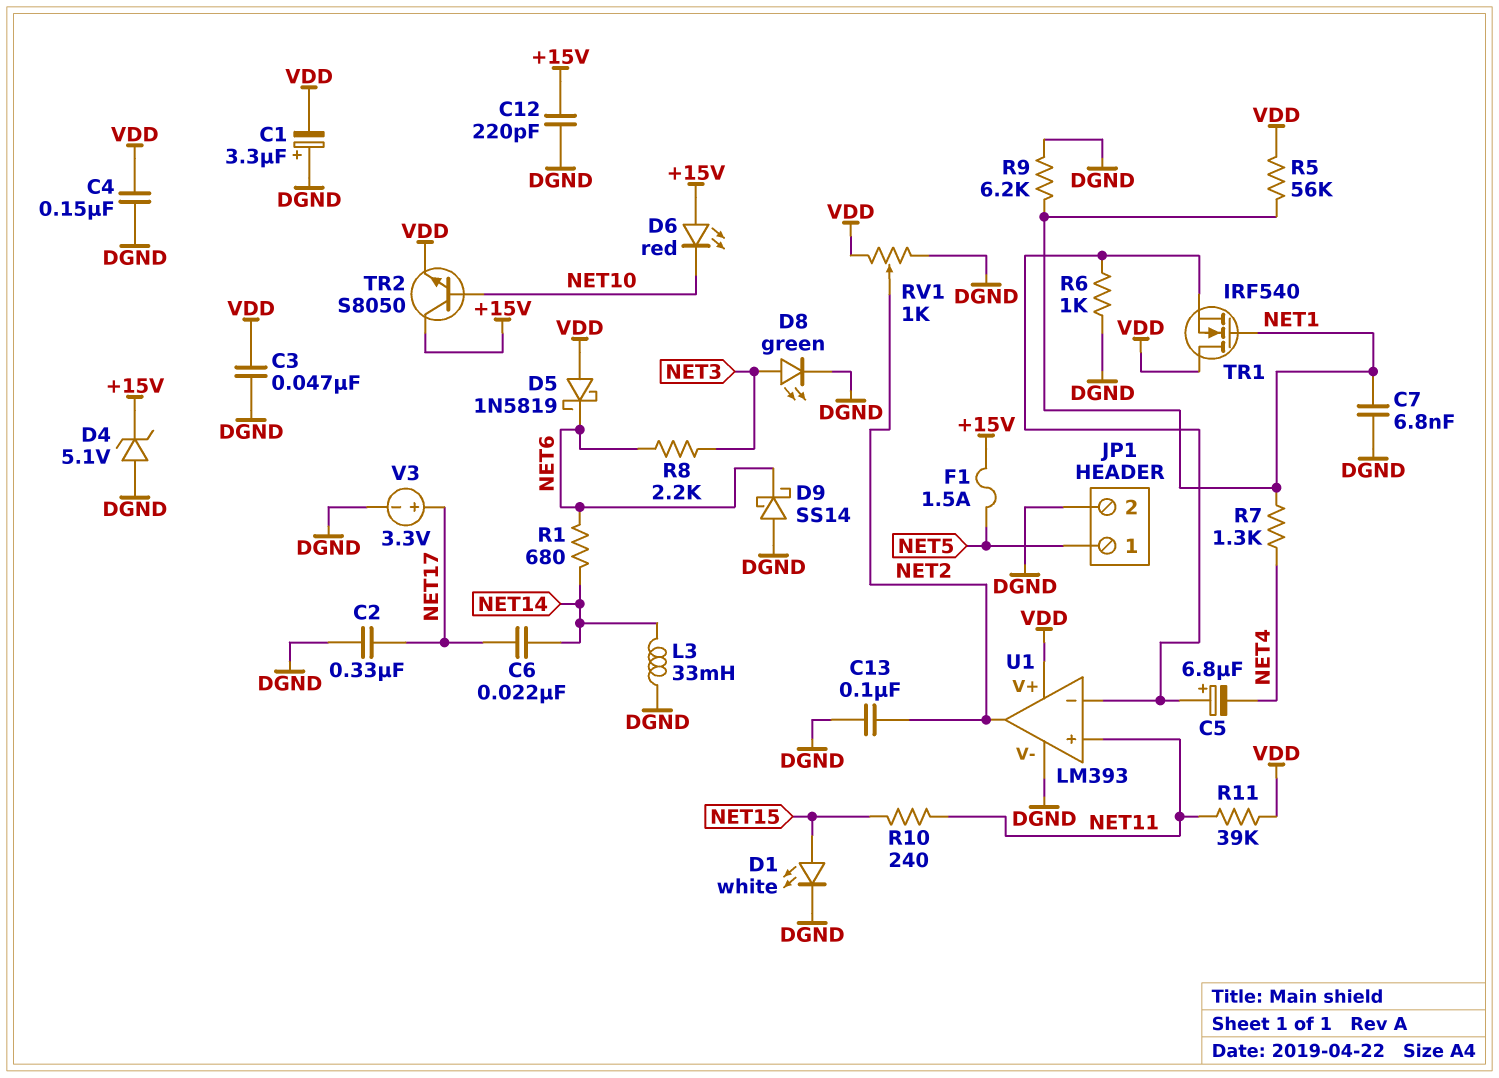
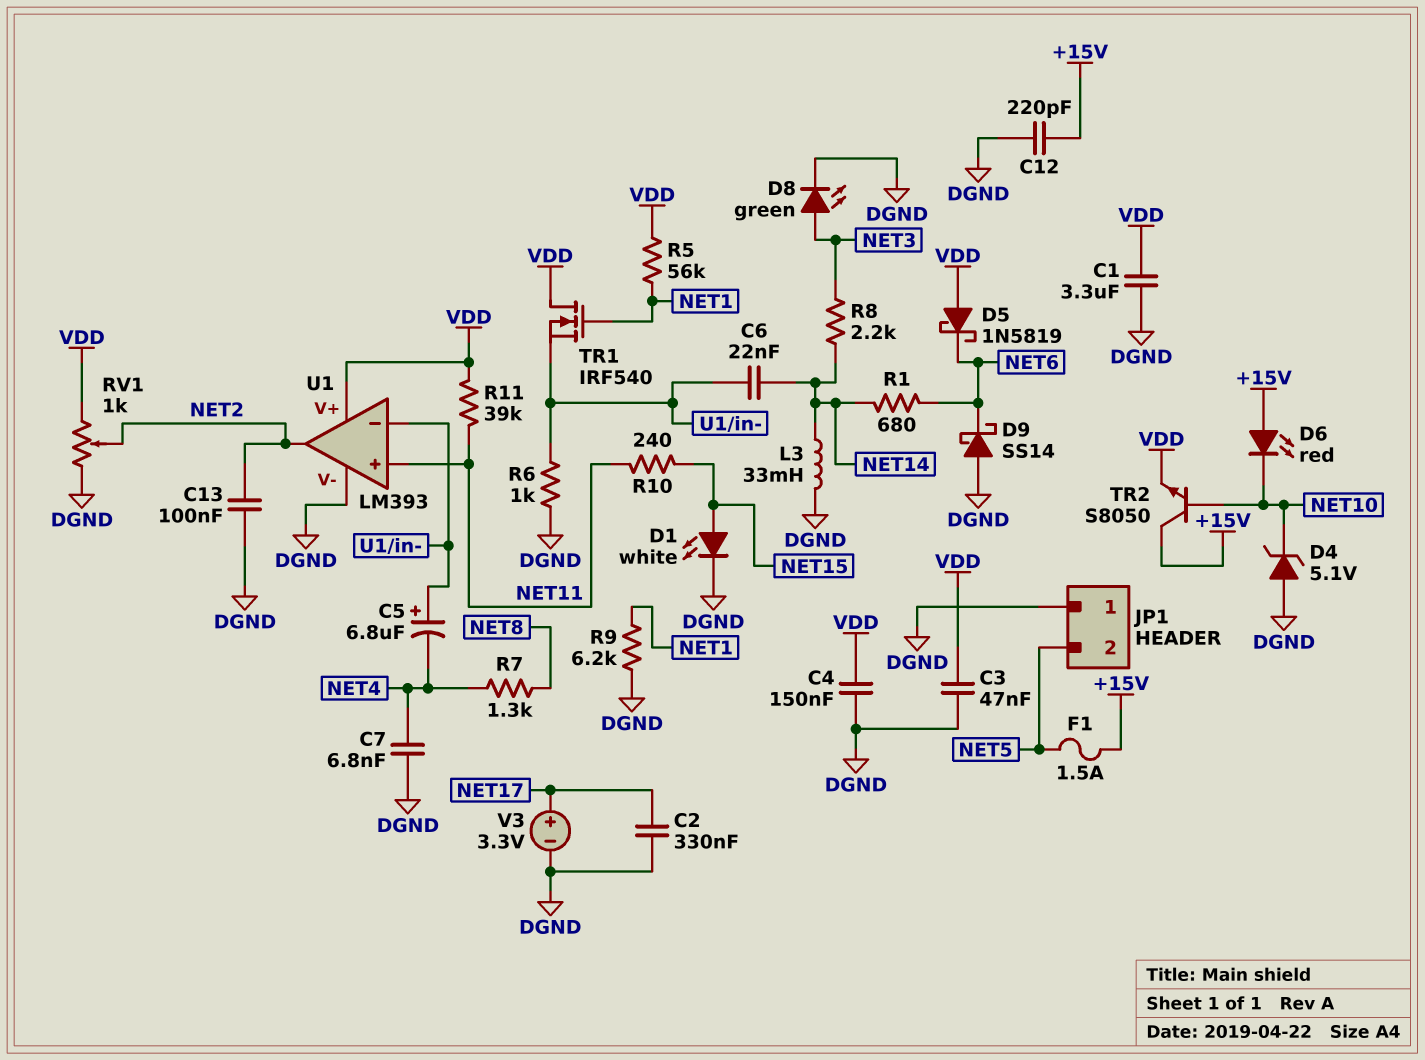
C1: 3.3uF (plus DGND, minus VDD) -> 3.3uF (DGND, VDD)
C6: 22nF (NET14, NET17) -> 22nF (NET14, U1/in-)
C7: 6.8nF (DGND, NET1) -> 6.8nF (DGND, NET4)
D4: zener 5.1V (A DGND, K +15V) -> zener 5.1V (A DGND, K NET10)
JP1 pin 1: NET5 -> DGND
JP1 pin 2: DGND -> NET5
R7: 1.3k (NET1, NET4) -> 1.3k (NET4, NET8)
R8: 2.2k (NET3, NET6) -> 2.2k (NET3, NET14)

